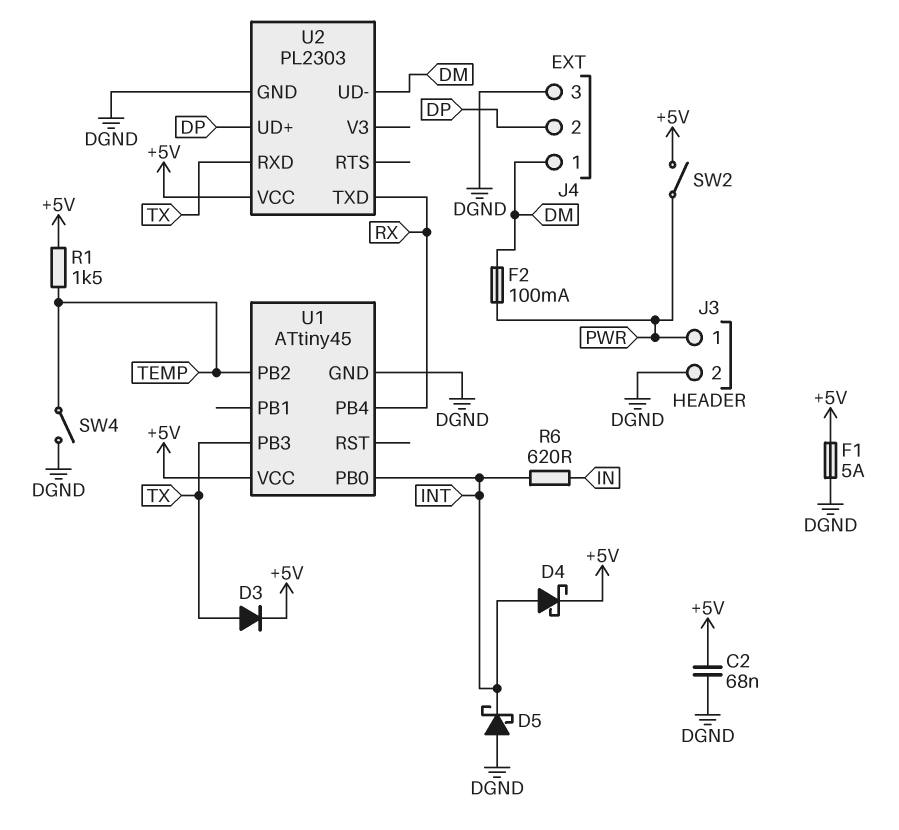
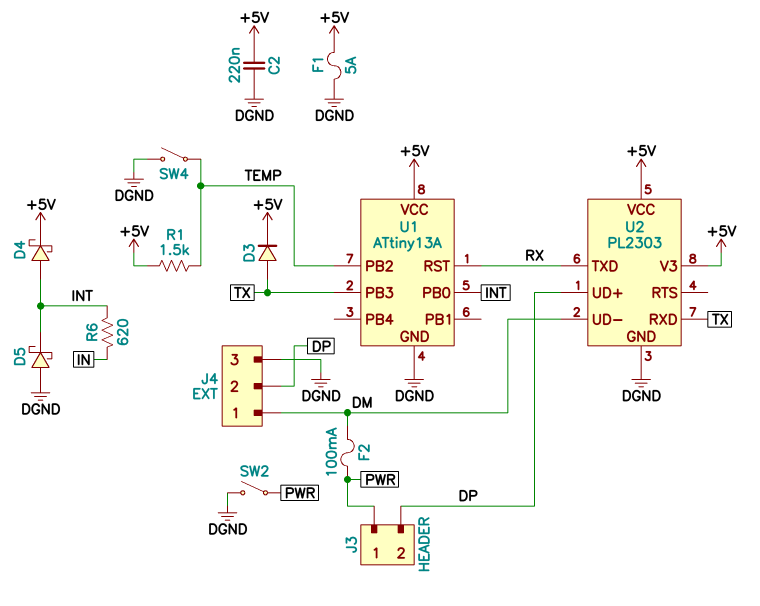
C2: 68nF (+5V, DGND) -> 220nF (+5V, DGND)
J3 pin 2: DGND -> DP
SW2: switch (+5V, PWR) -> switch (DGND, PWR)
U1: ATtiny45 -> ATtiny13A
U1 pin PB4: RX -> none
U1 pin RST: none -> RX
U2 pin V3: none -> +5V

